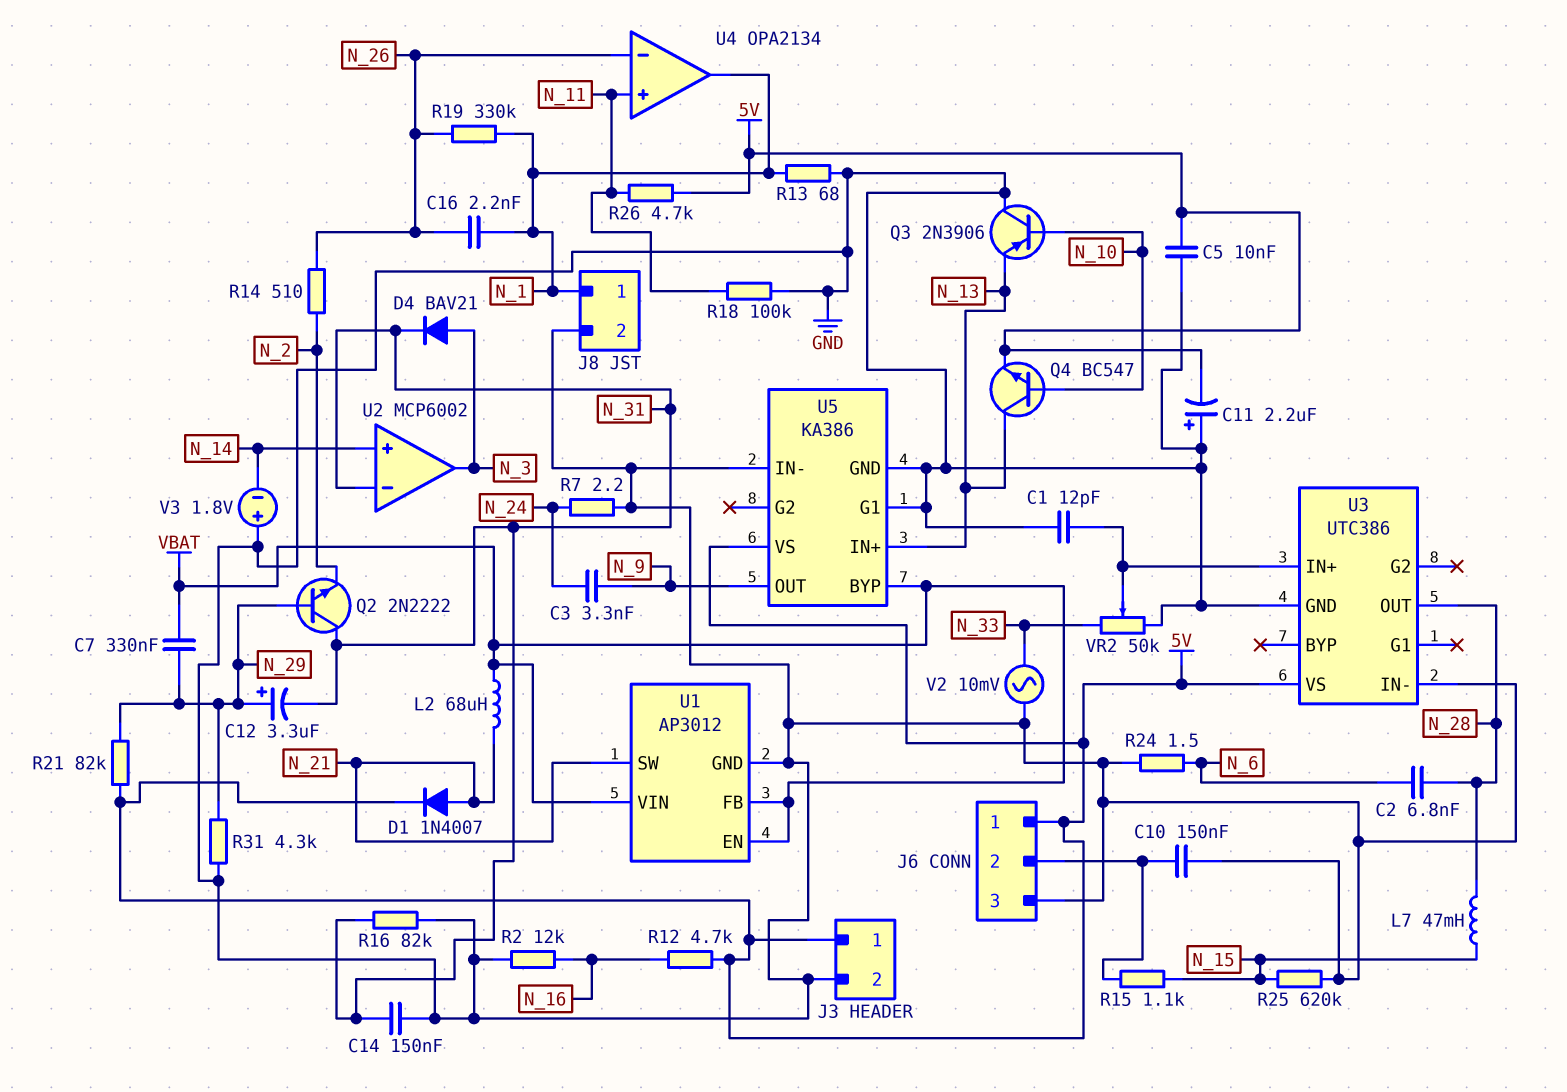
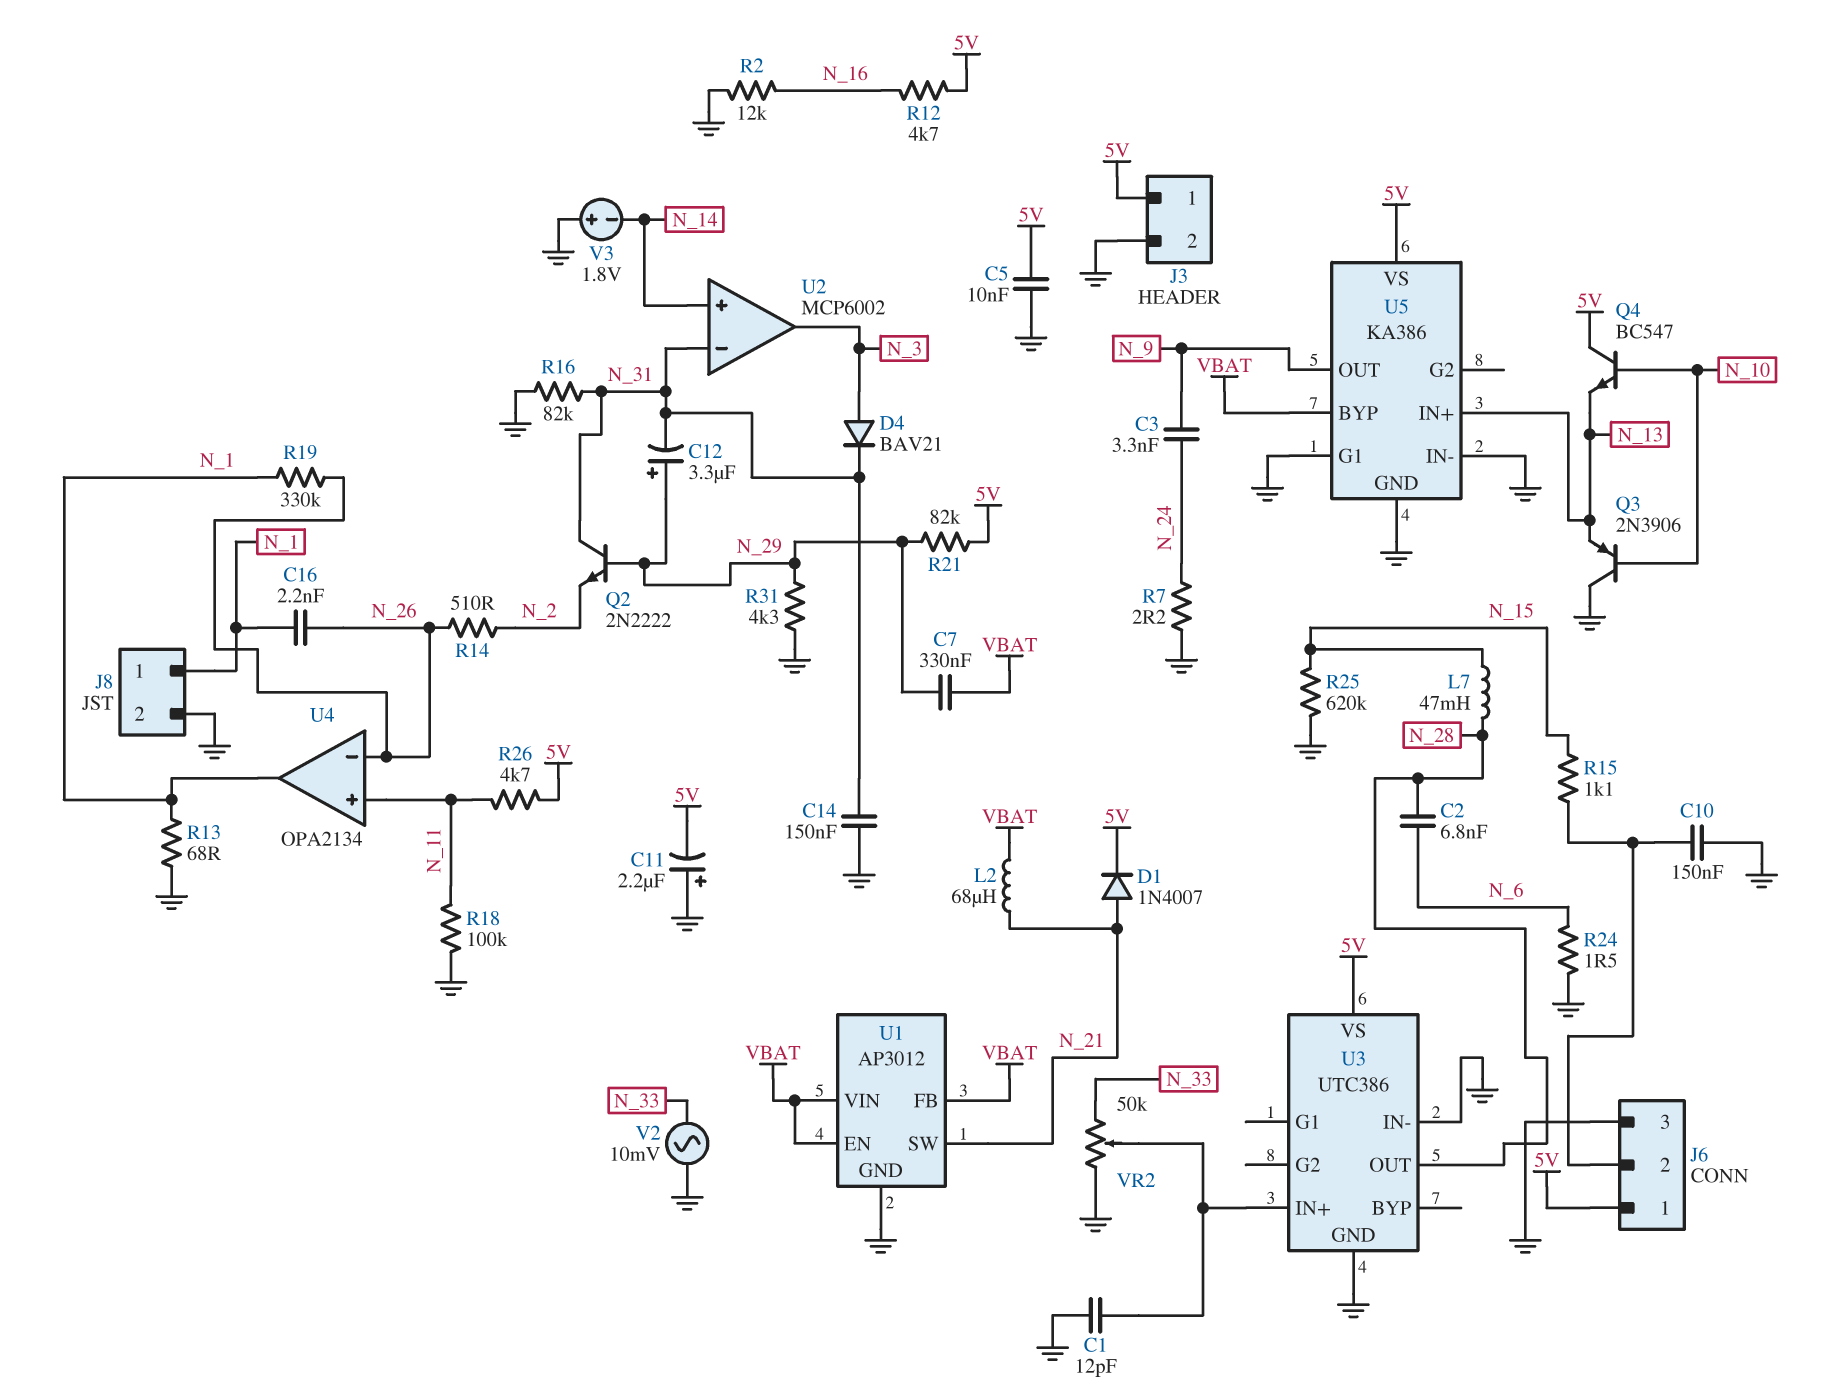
Q4: NPN BC547 (B N_10, C N_13, E 5V) -> NPN BC547 (B N_10, C 5V, E N_13)

